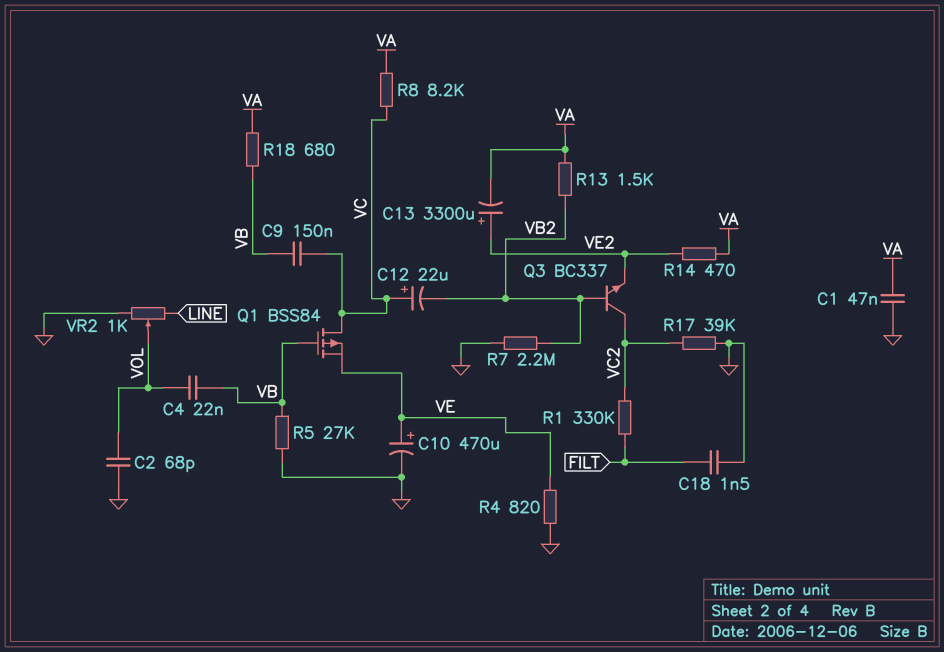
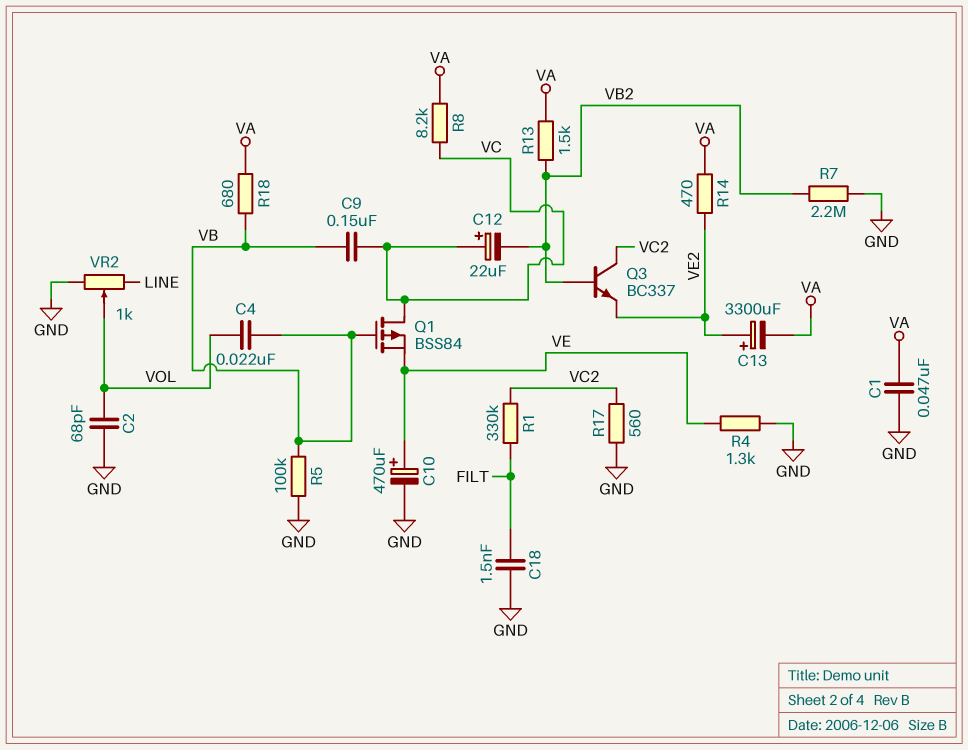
R4: 820 (GND, VE) -> 1.3k (GND, VE)
R5: 27k (GND, VB) -> 100k (GND, VB)
R17: 39k (GND, VC2) -> 560 (GND, VC2)

